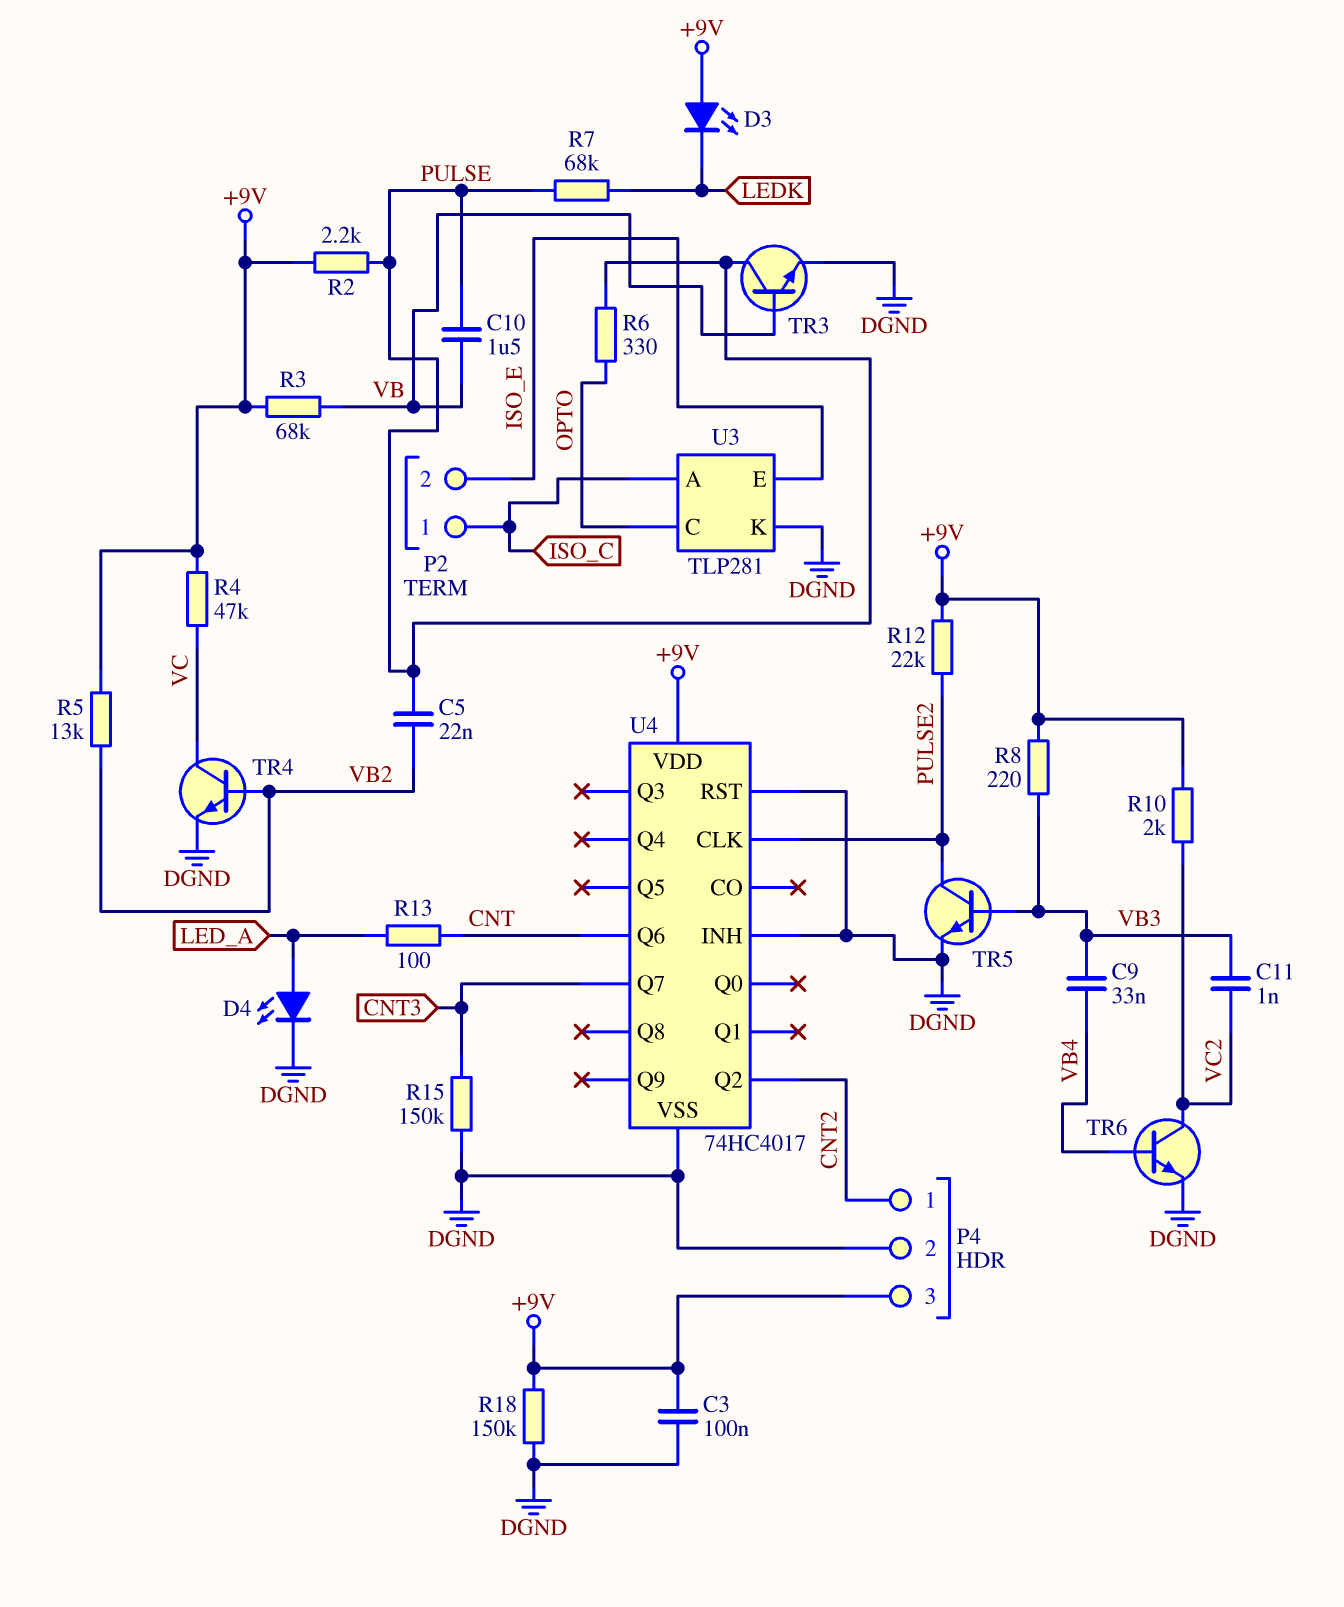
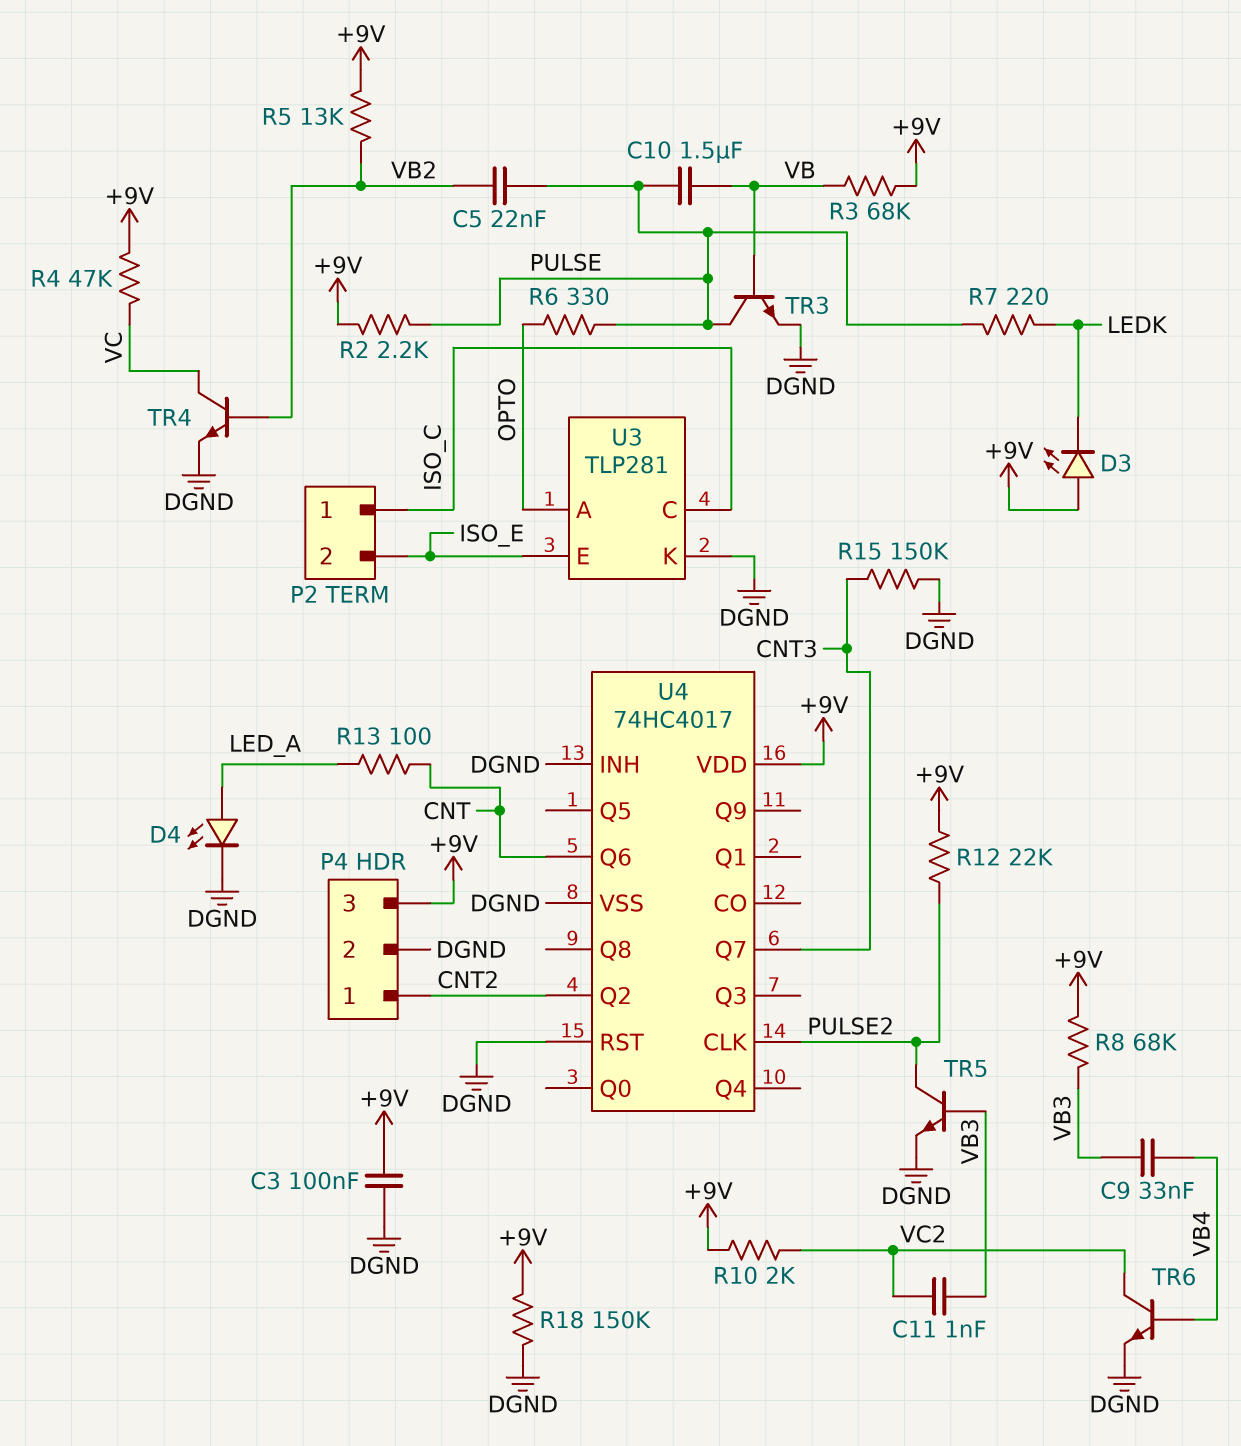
R7: 68k (LEDK, PULSE) -> 220 (LEDK, PULSE)
R8: 220 (+9V, VB3) -> 68k (+9V, VB3)
U3 pin A: ISO_C -> OPTO
U3 pin C: OPTO -> ISO_C

